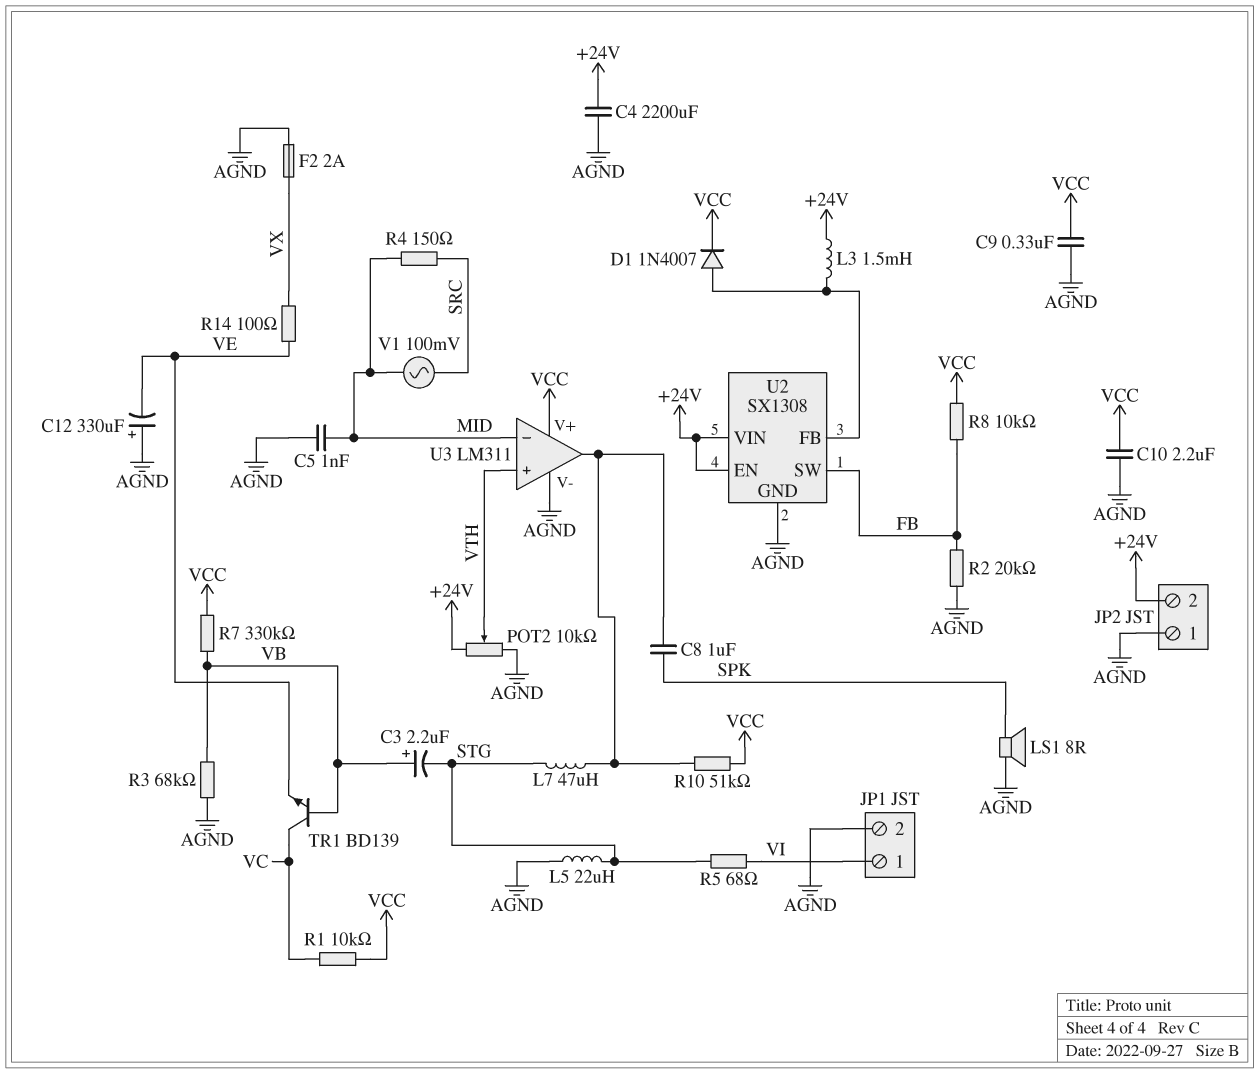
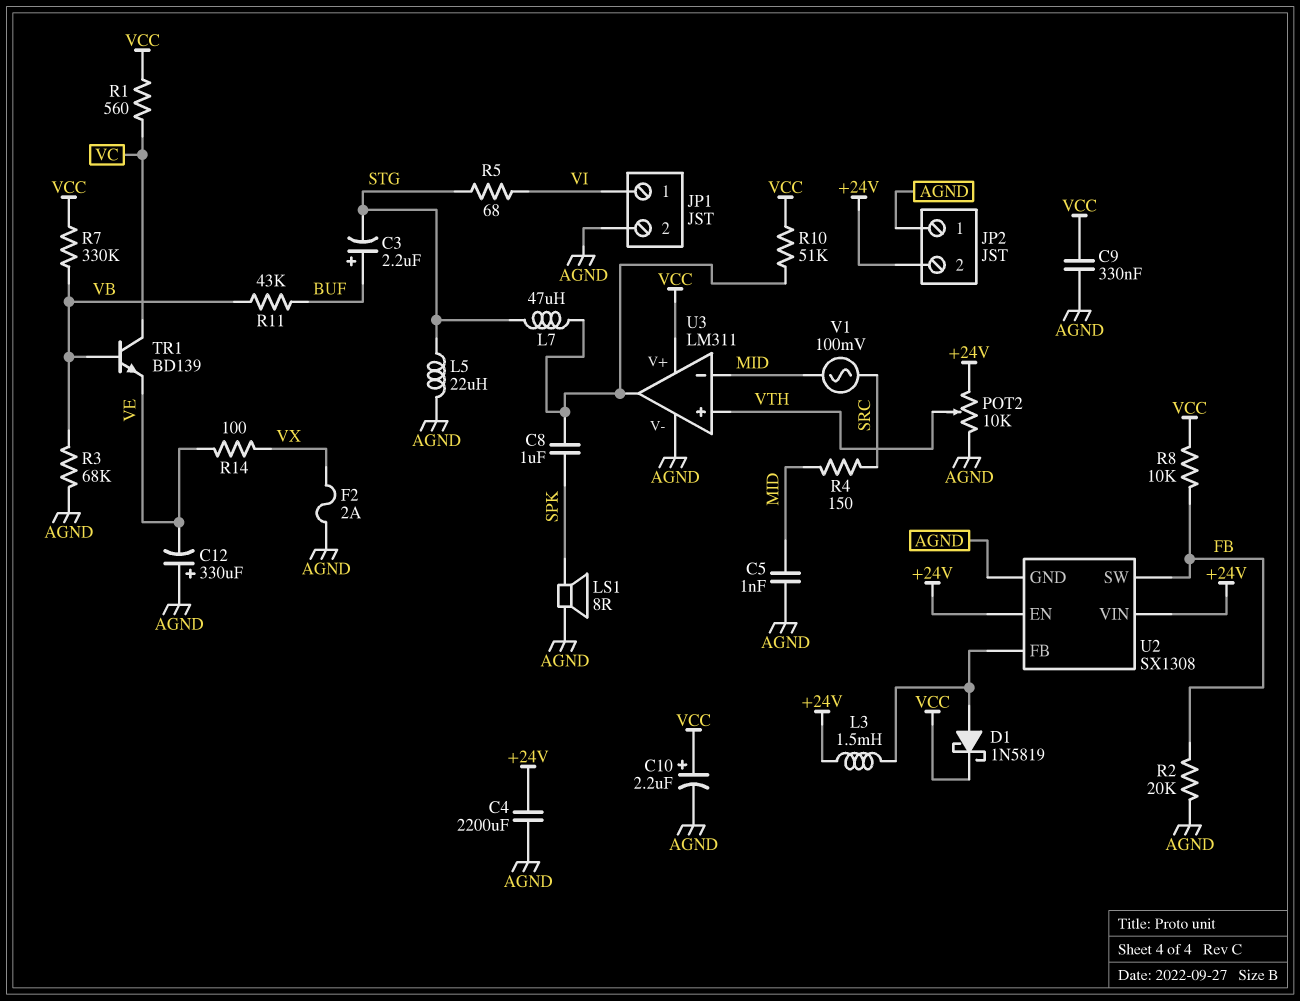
C3: 2.2uF (plus VB, minus STG) -> 2.2uF (plus BUF, minus STG)
C10: 2.2uF (AGND, VCC) -> 2.2uF (plus VCC, minus AGND)
D1: diode 1N4007 (A U2/FB, K VCC) -> schottky 1N5819 (A U2/FB, K VCC)
R1: 10k (VC, VCC) -> 560 (VC, VCC)
R11: none -> 43k (BUF, VB)

